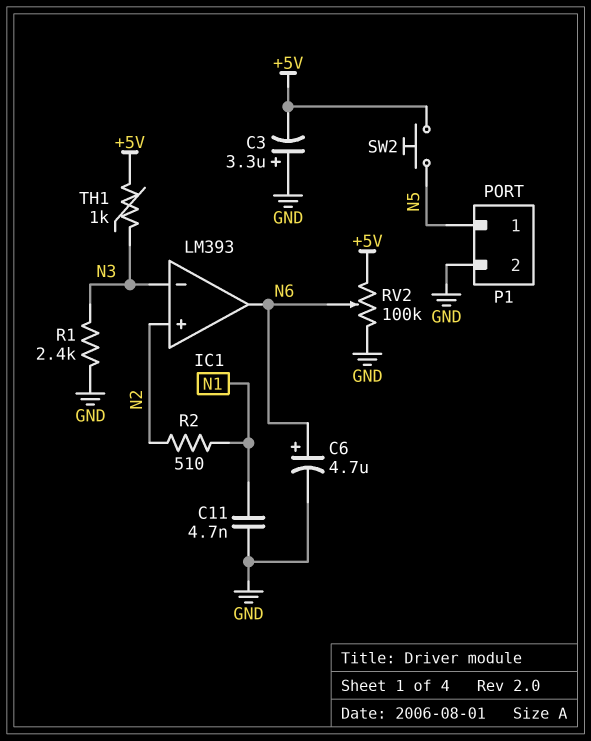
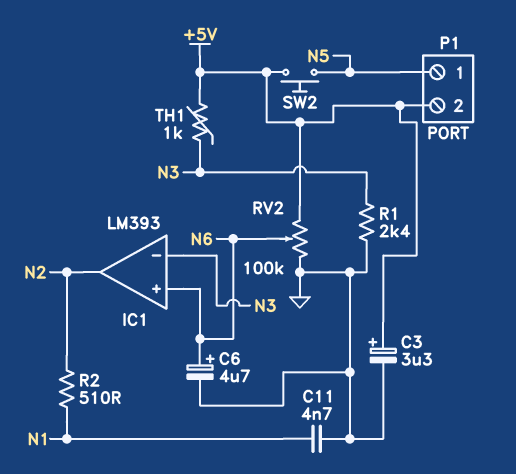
C3: 3.3uF (plus GND, minus +5V) -> 3.3uF (plus +5V, minus GND)
IC1 pin in+: N2 -> N6
IC1 pin out: N6 -> N2
P1 pin 2: GND -> +5V

